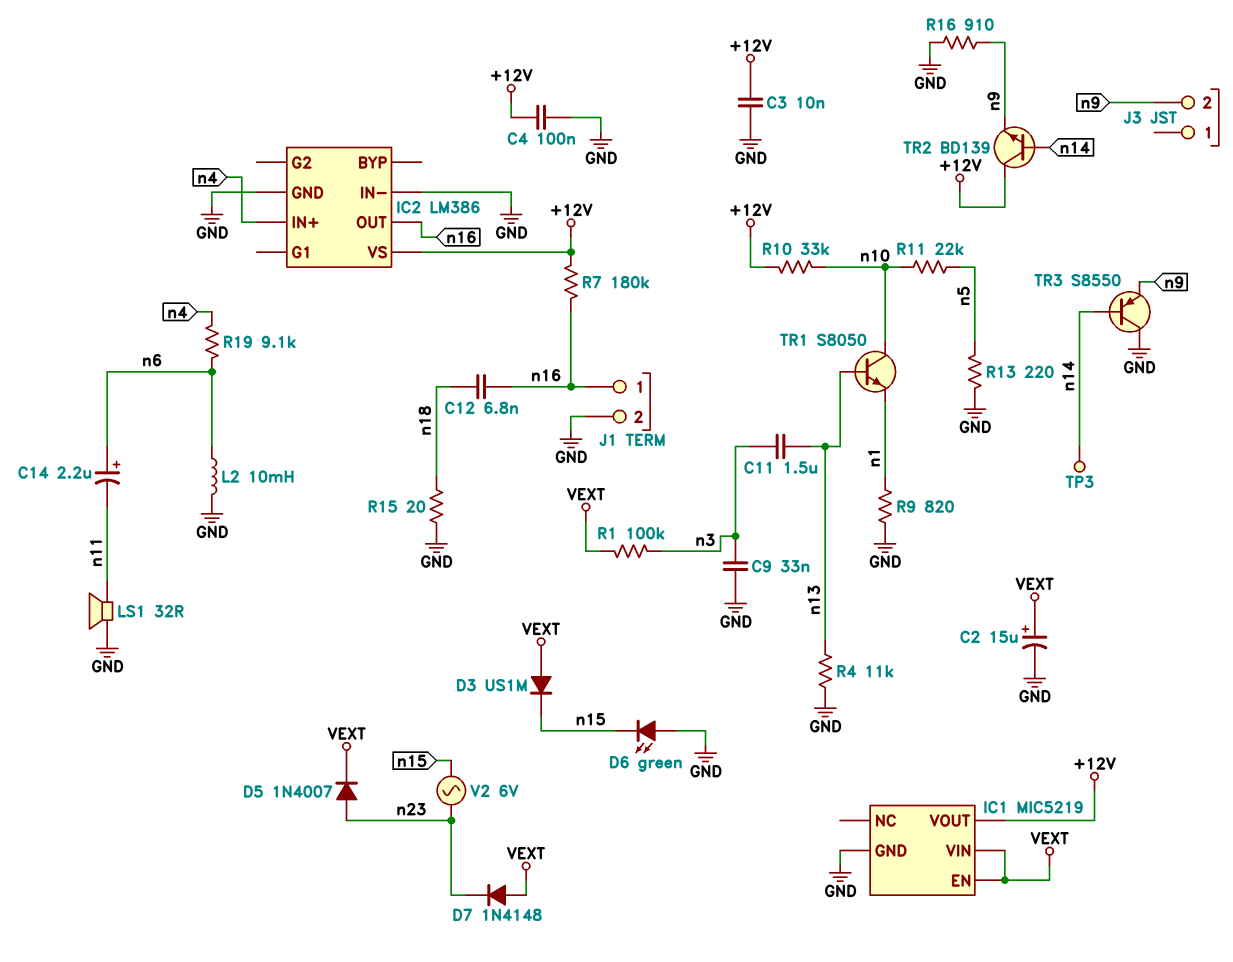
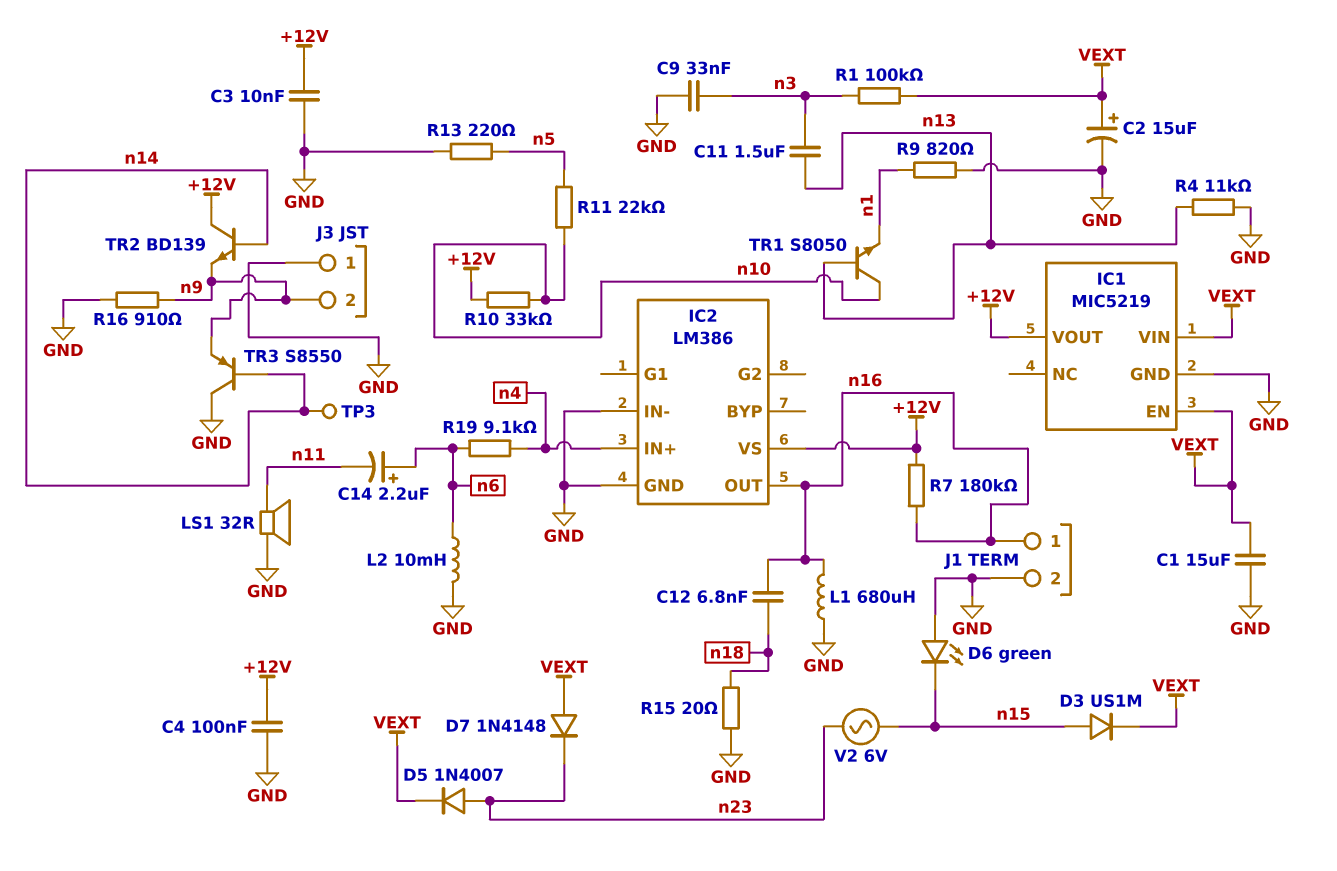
C1: none -> 15uF (GND, VEXT)
D3: diode US1M (A VEXT, K n15) -> diode US1M (A n15, K VEXT)
J3 pin 1: none -> GND
L1: none -> 680uH (GND, n16)

